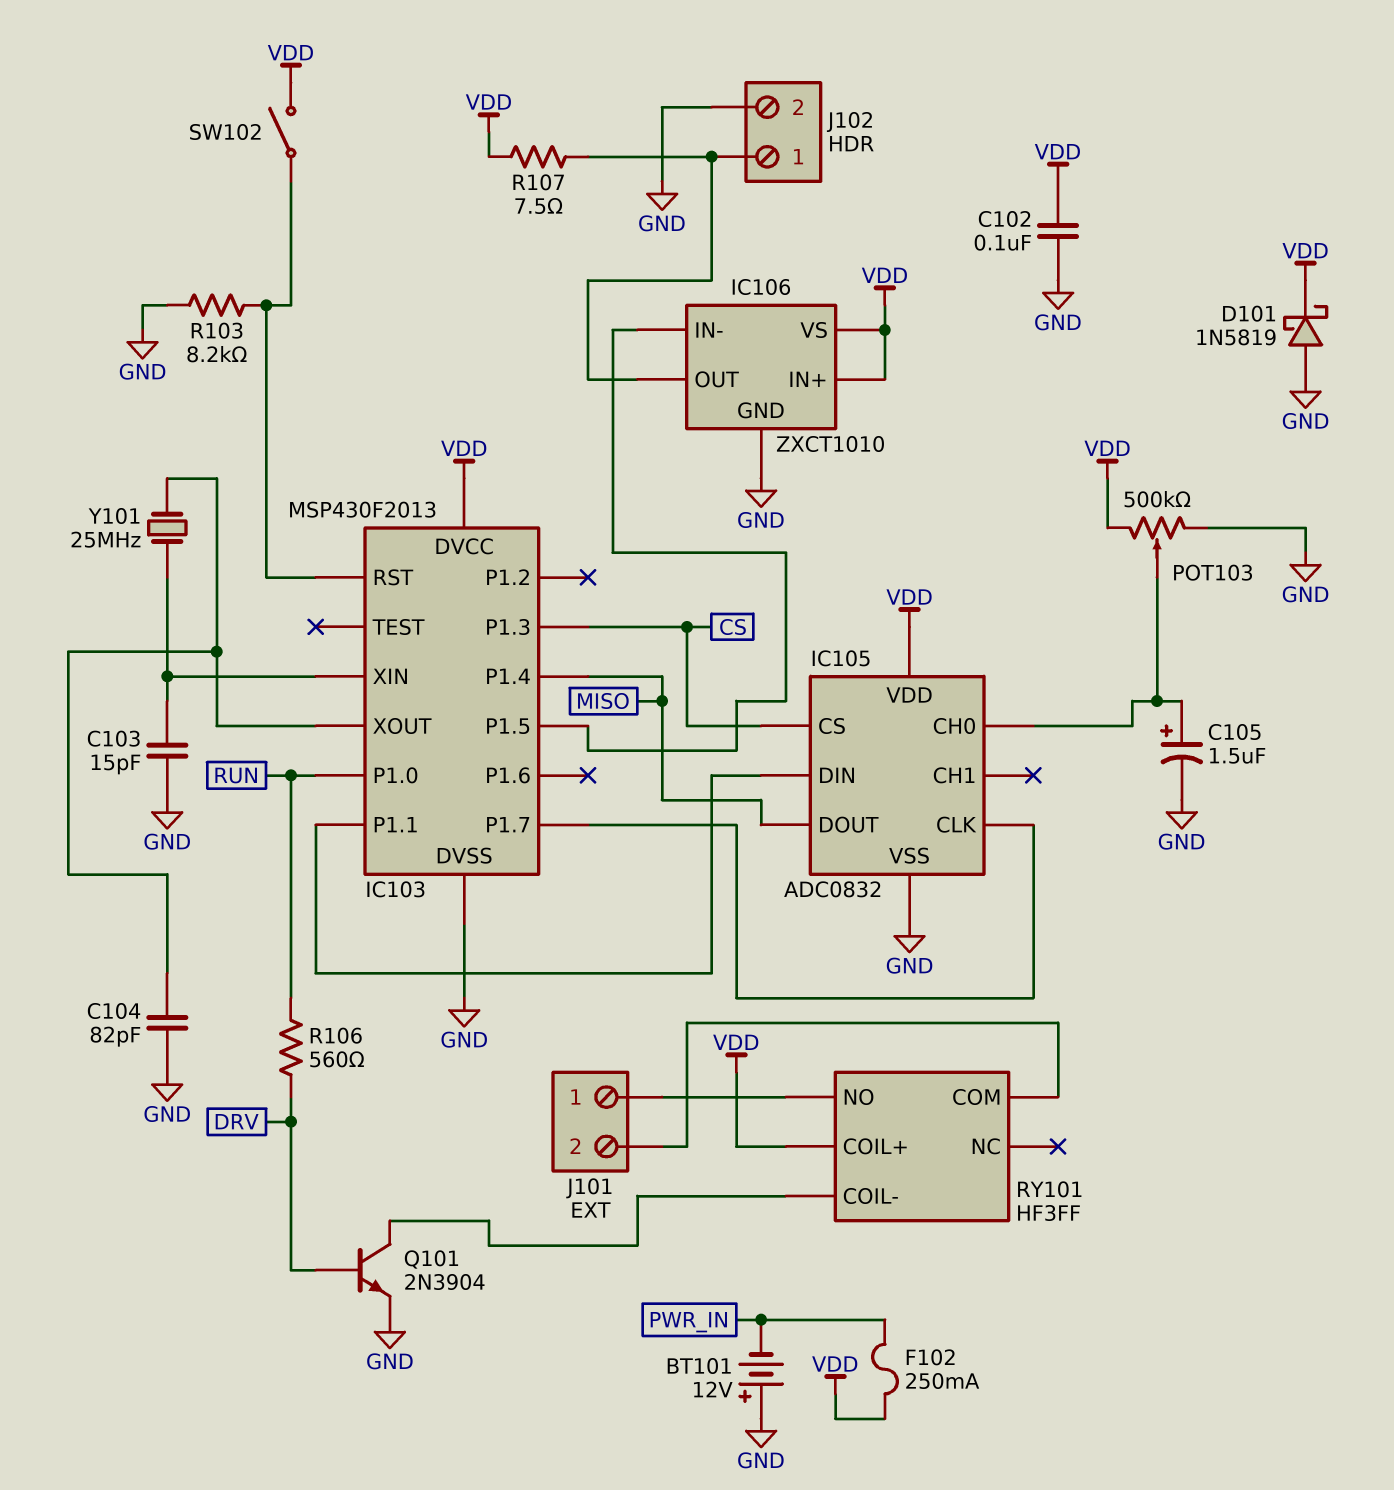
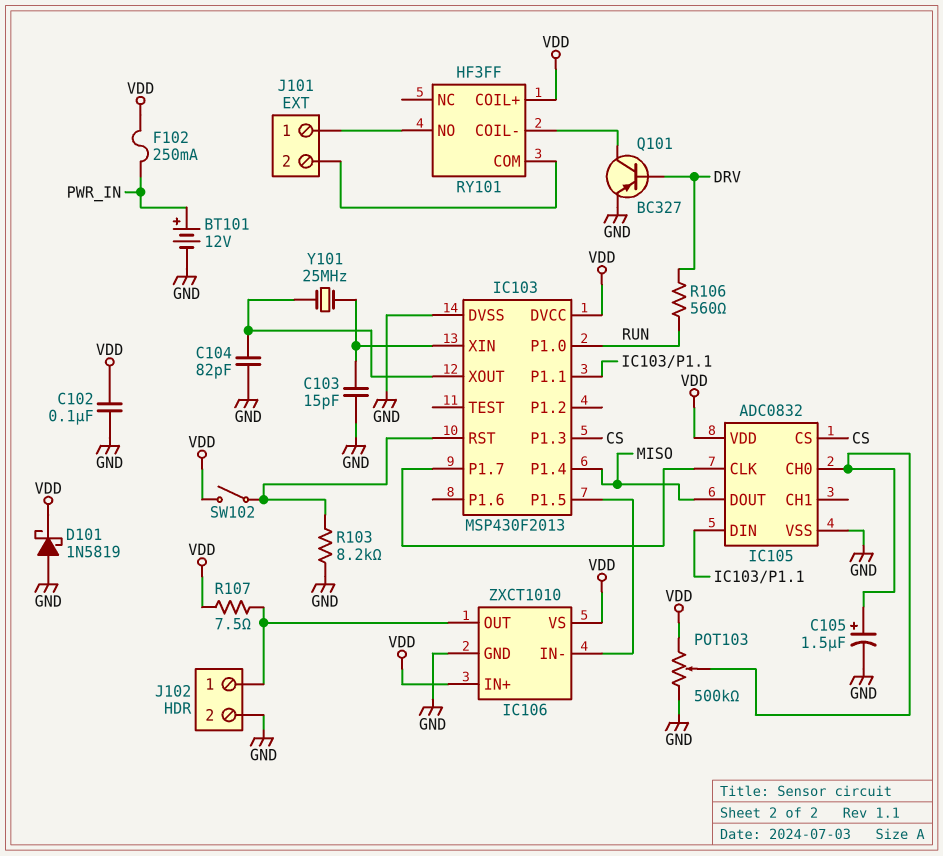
BT101: 12V (plus GND, minus PWR_IN) -> 12V (plus PWR_IN, minus GND)
Q101: NPN 2N3904 (B DRV, C RY101/COIL-, E GND) -> PNP BC327 (B DRV, C RY101/COIL-, E GND)

